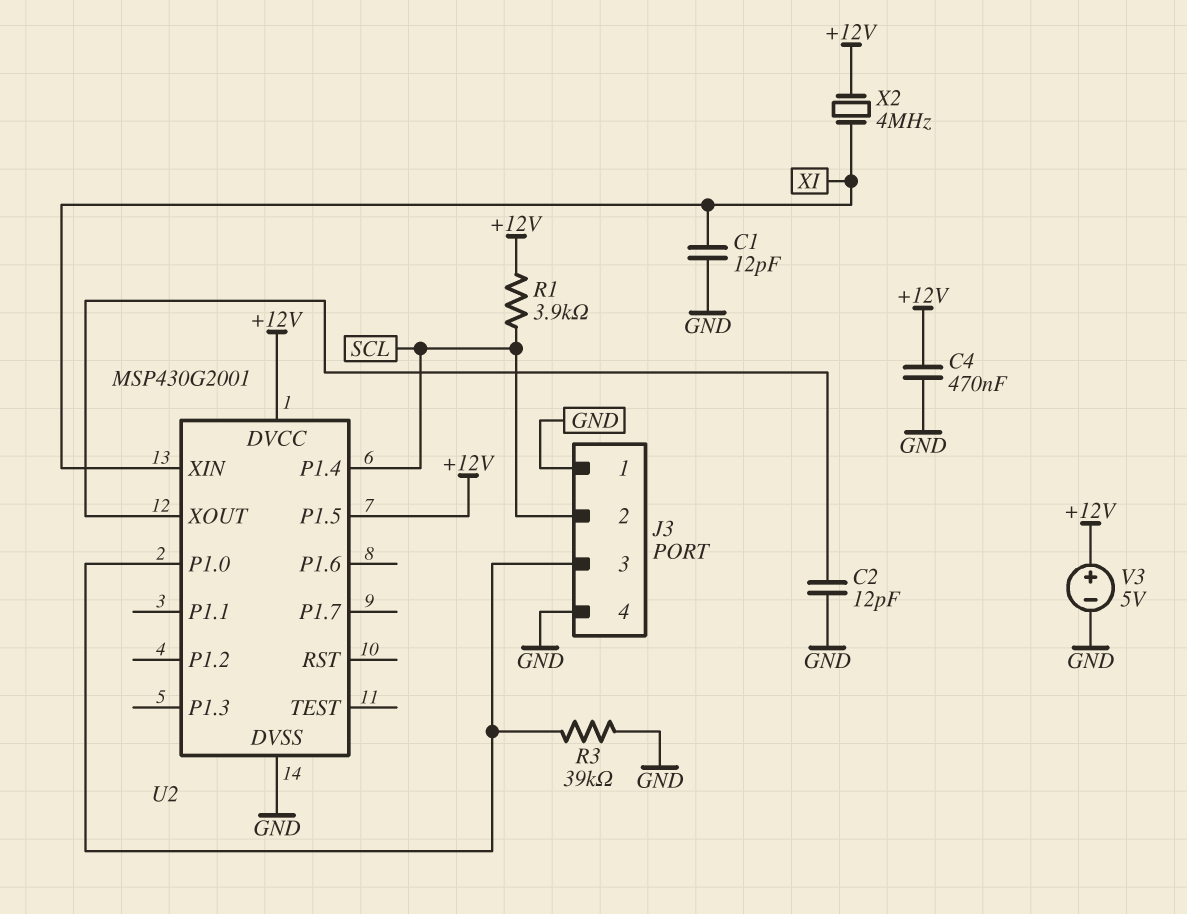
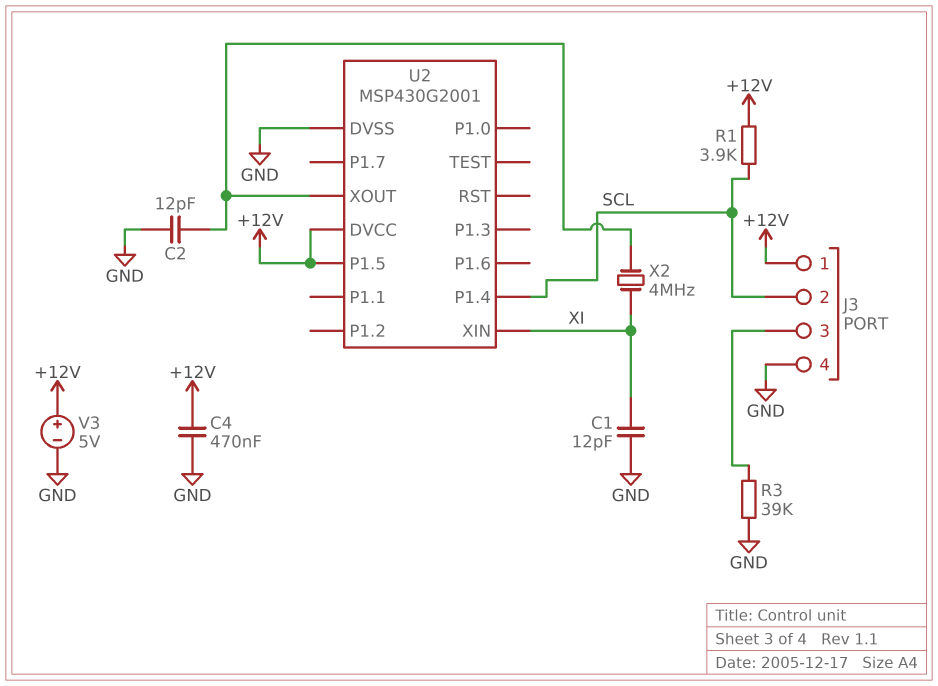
J3 pin 1: GND -> +12V
U2 pin P1.0: J3/3 -> none
X2: 4MHz (+12V, XI) -> 4MHz (U2/XOUT, XI)

